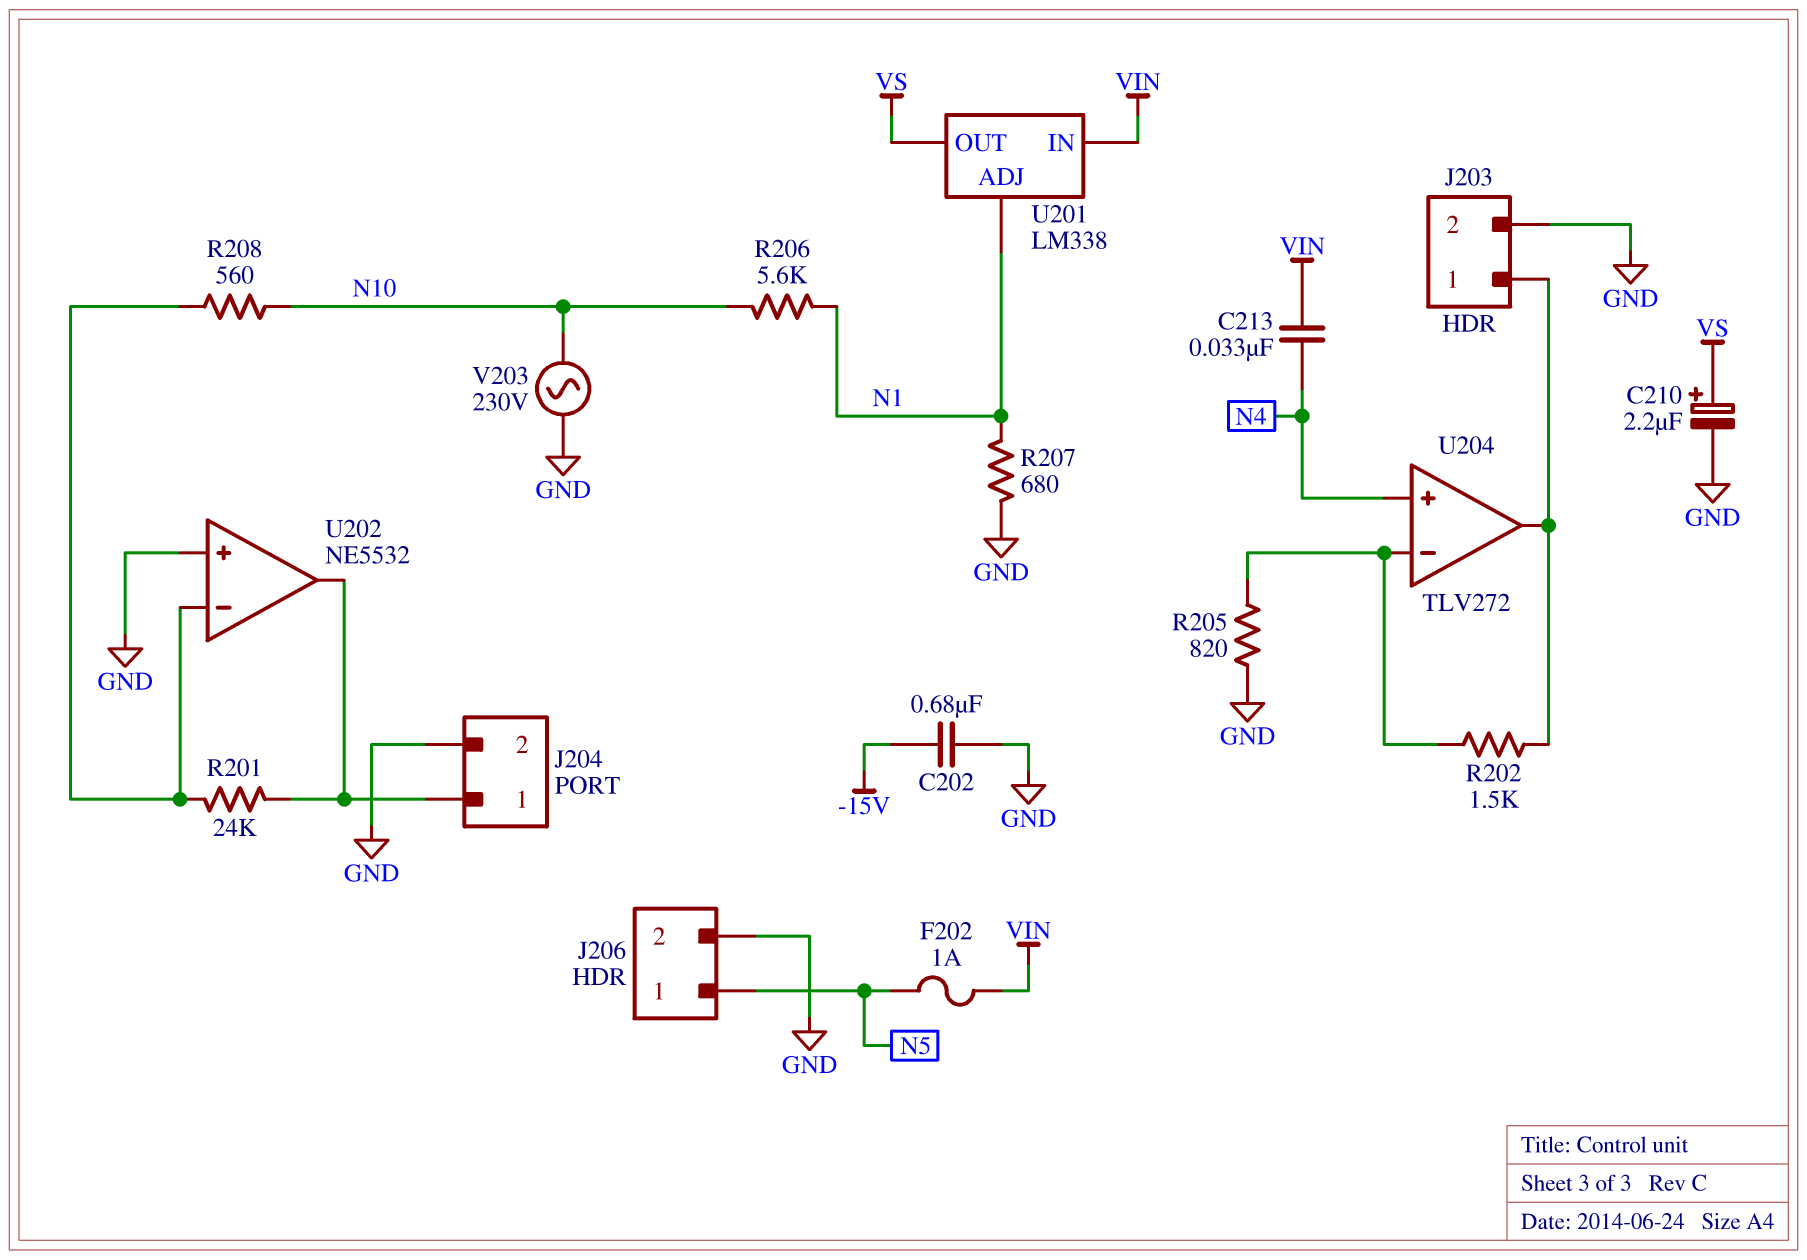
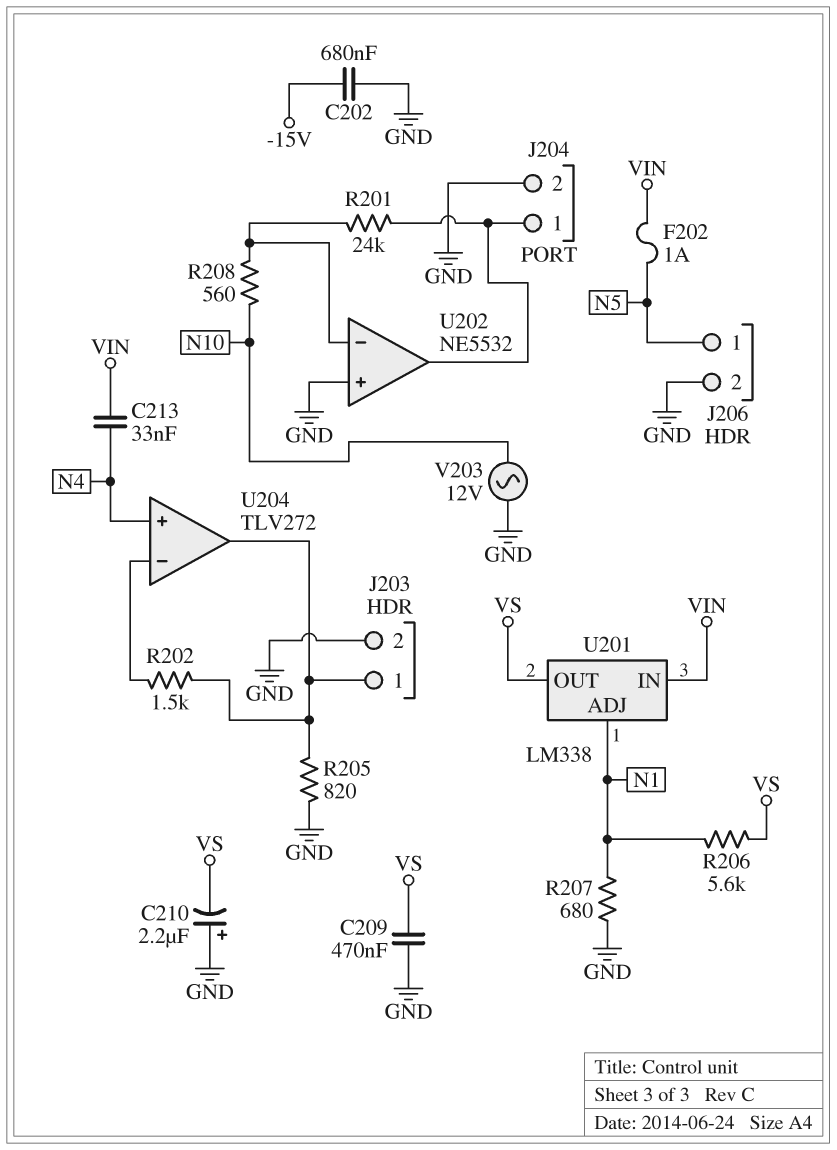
C209: none -> 470nF (GND, VS)
C210: 2.2uF (plus VS, minus GND) -> 2.2uF (plus GND, minus VS)
R205: 820 (GND, U204/in-) -> 820 (GND, J203/1)
R206: 5.6k (N1, N10) -> 5.6k (N1, VS)
V203: AC 230V (GND, N10) -> AC 12V (GND, N10)

